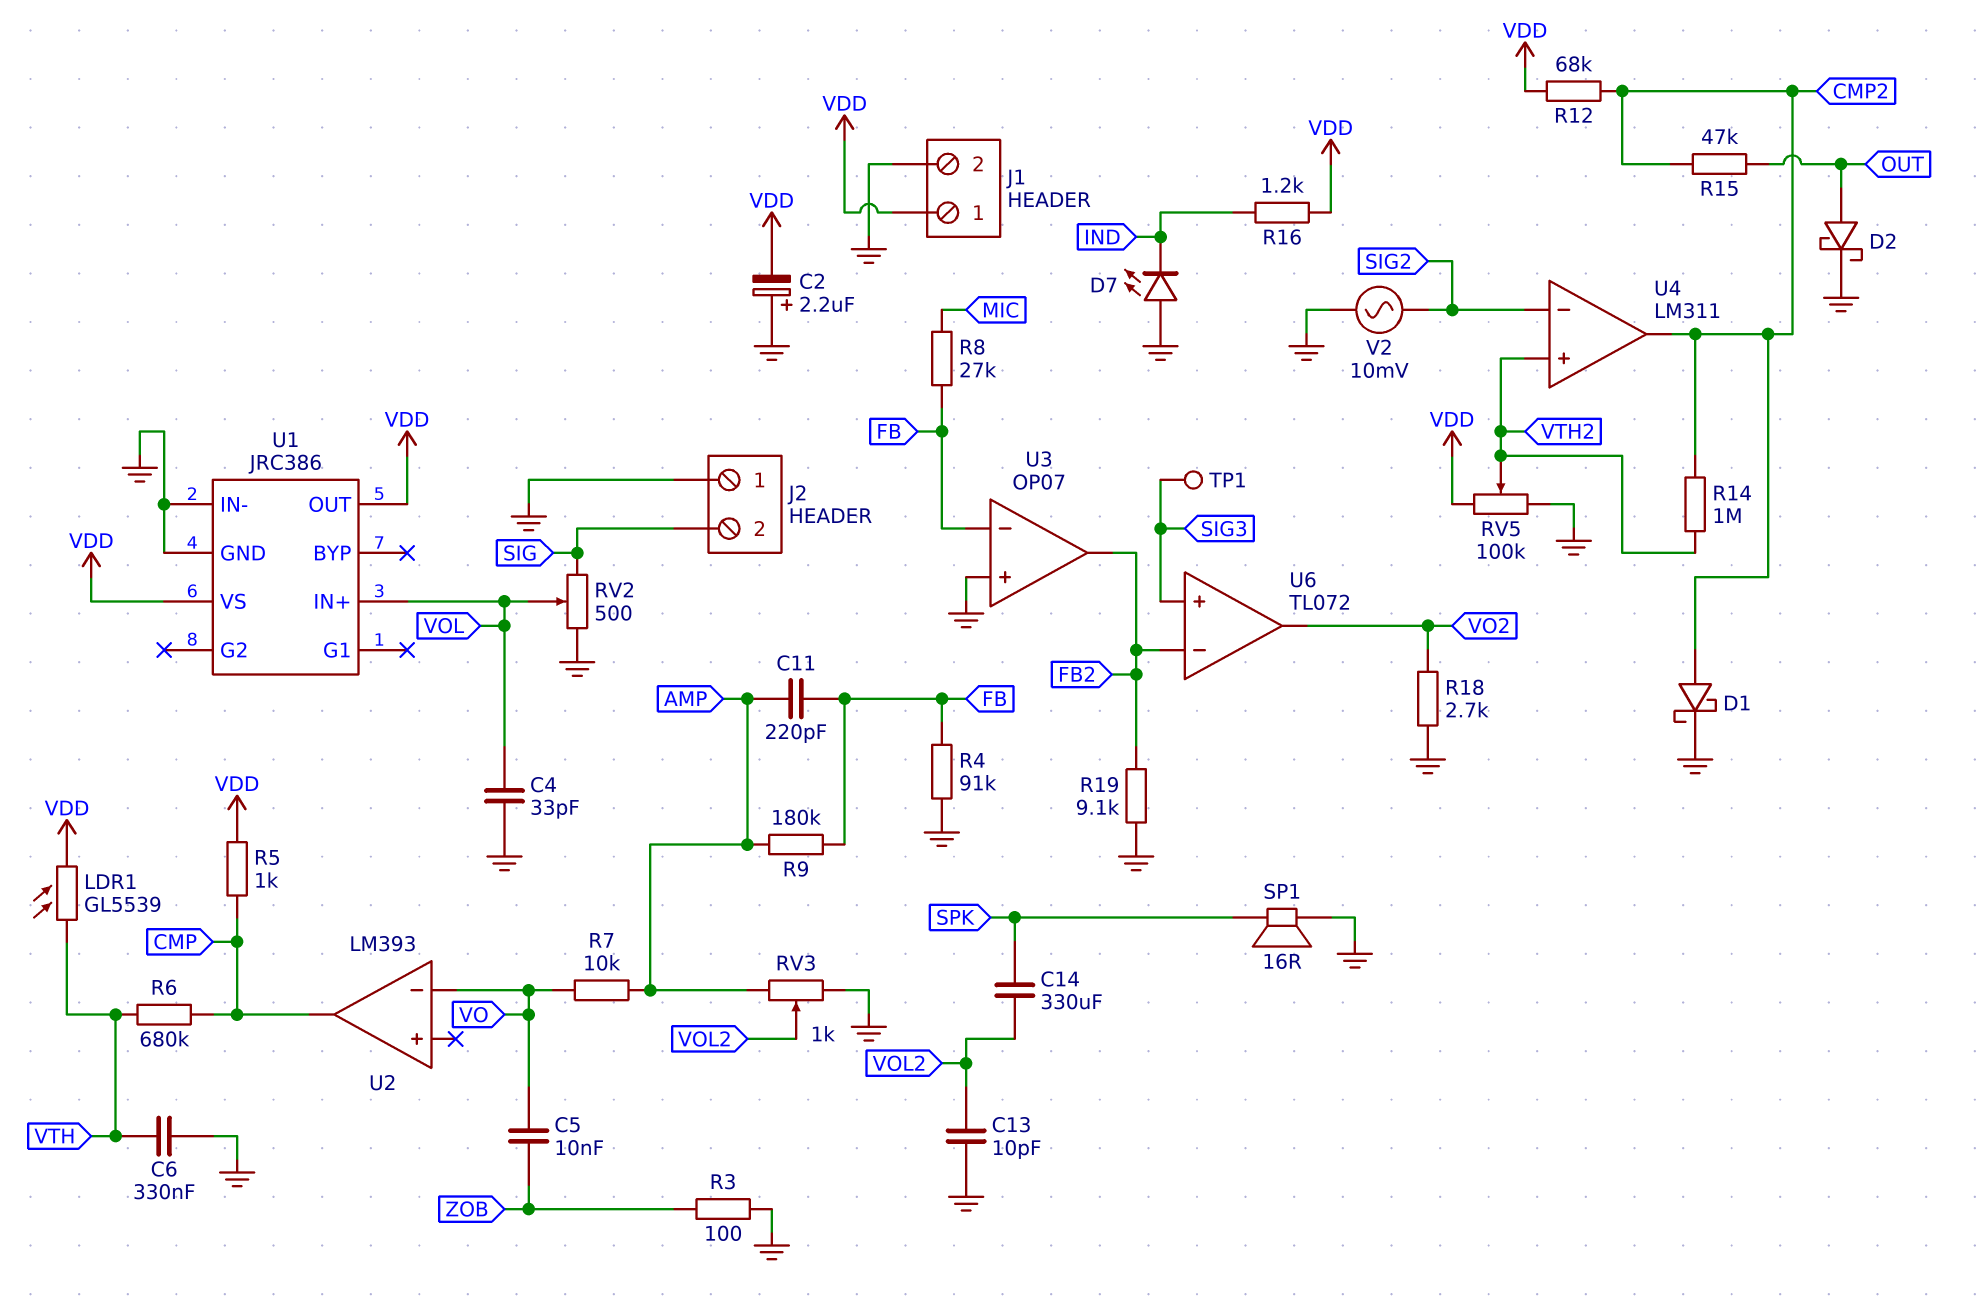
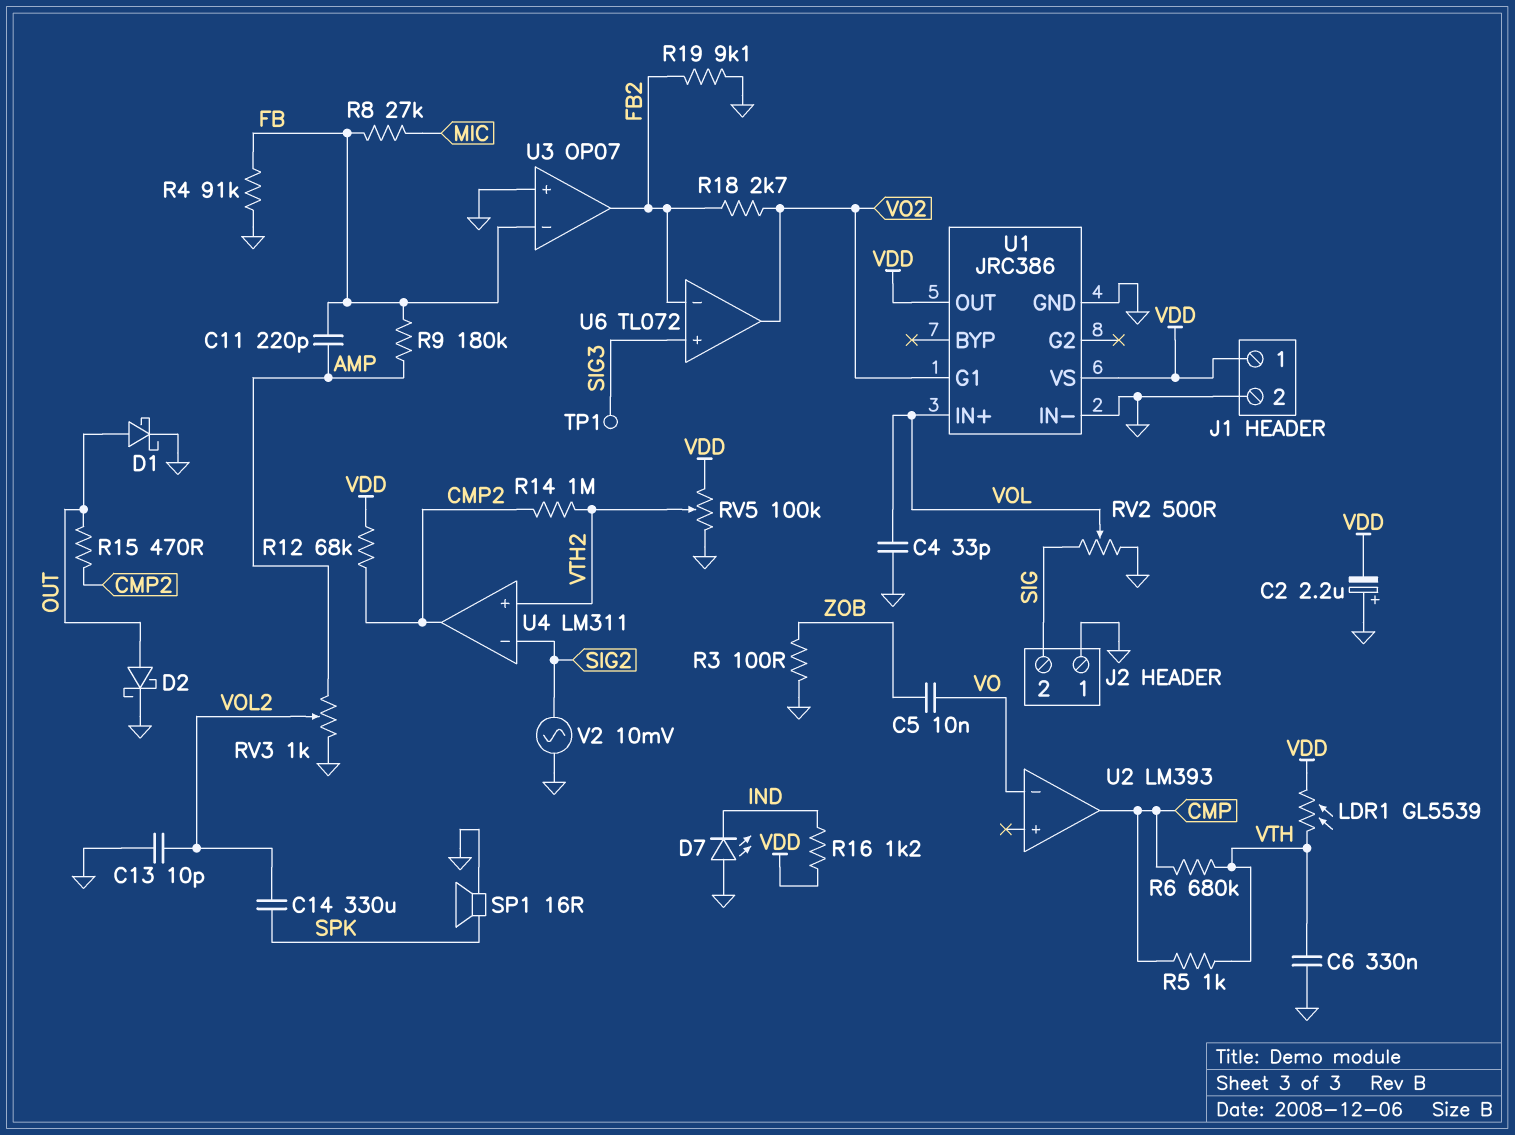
D1: schottky (A CMP2, K GND) -> schottky (A OUT, K GND)
R5: 1k (CMP, VDD) -> 1k (CMP, VTH)
R7: 10k (AMP, VO) -> none
R15: 47k (CMP2, OUT) -> 470 (CMP2, OUT)
R18: 2.7k (GND, VO2) -> 2.7k (FB2, VO2)
U1 pin G1: none -> VO2

